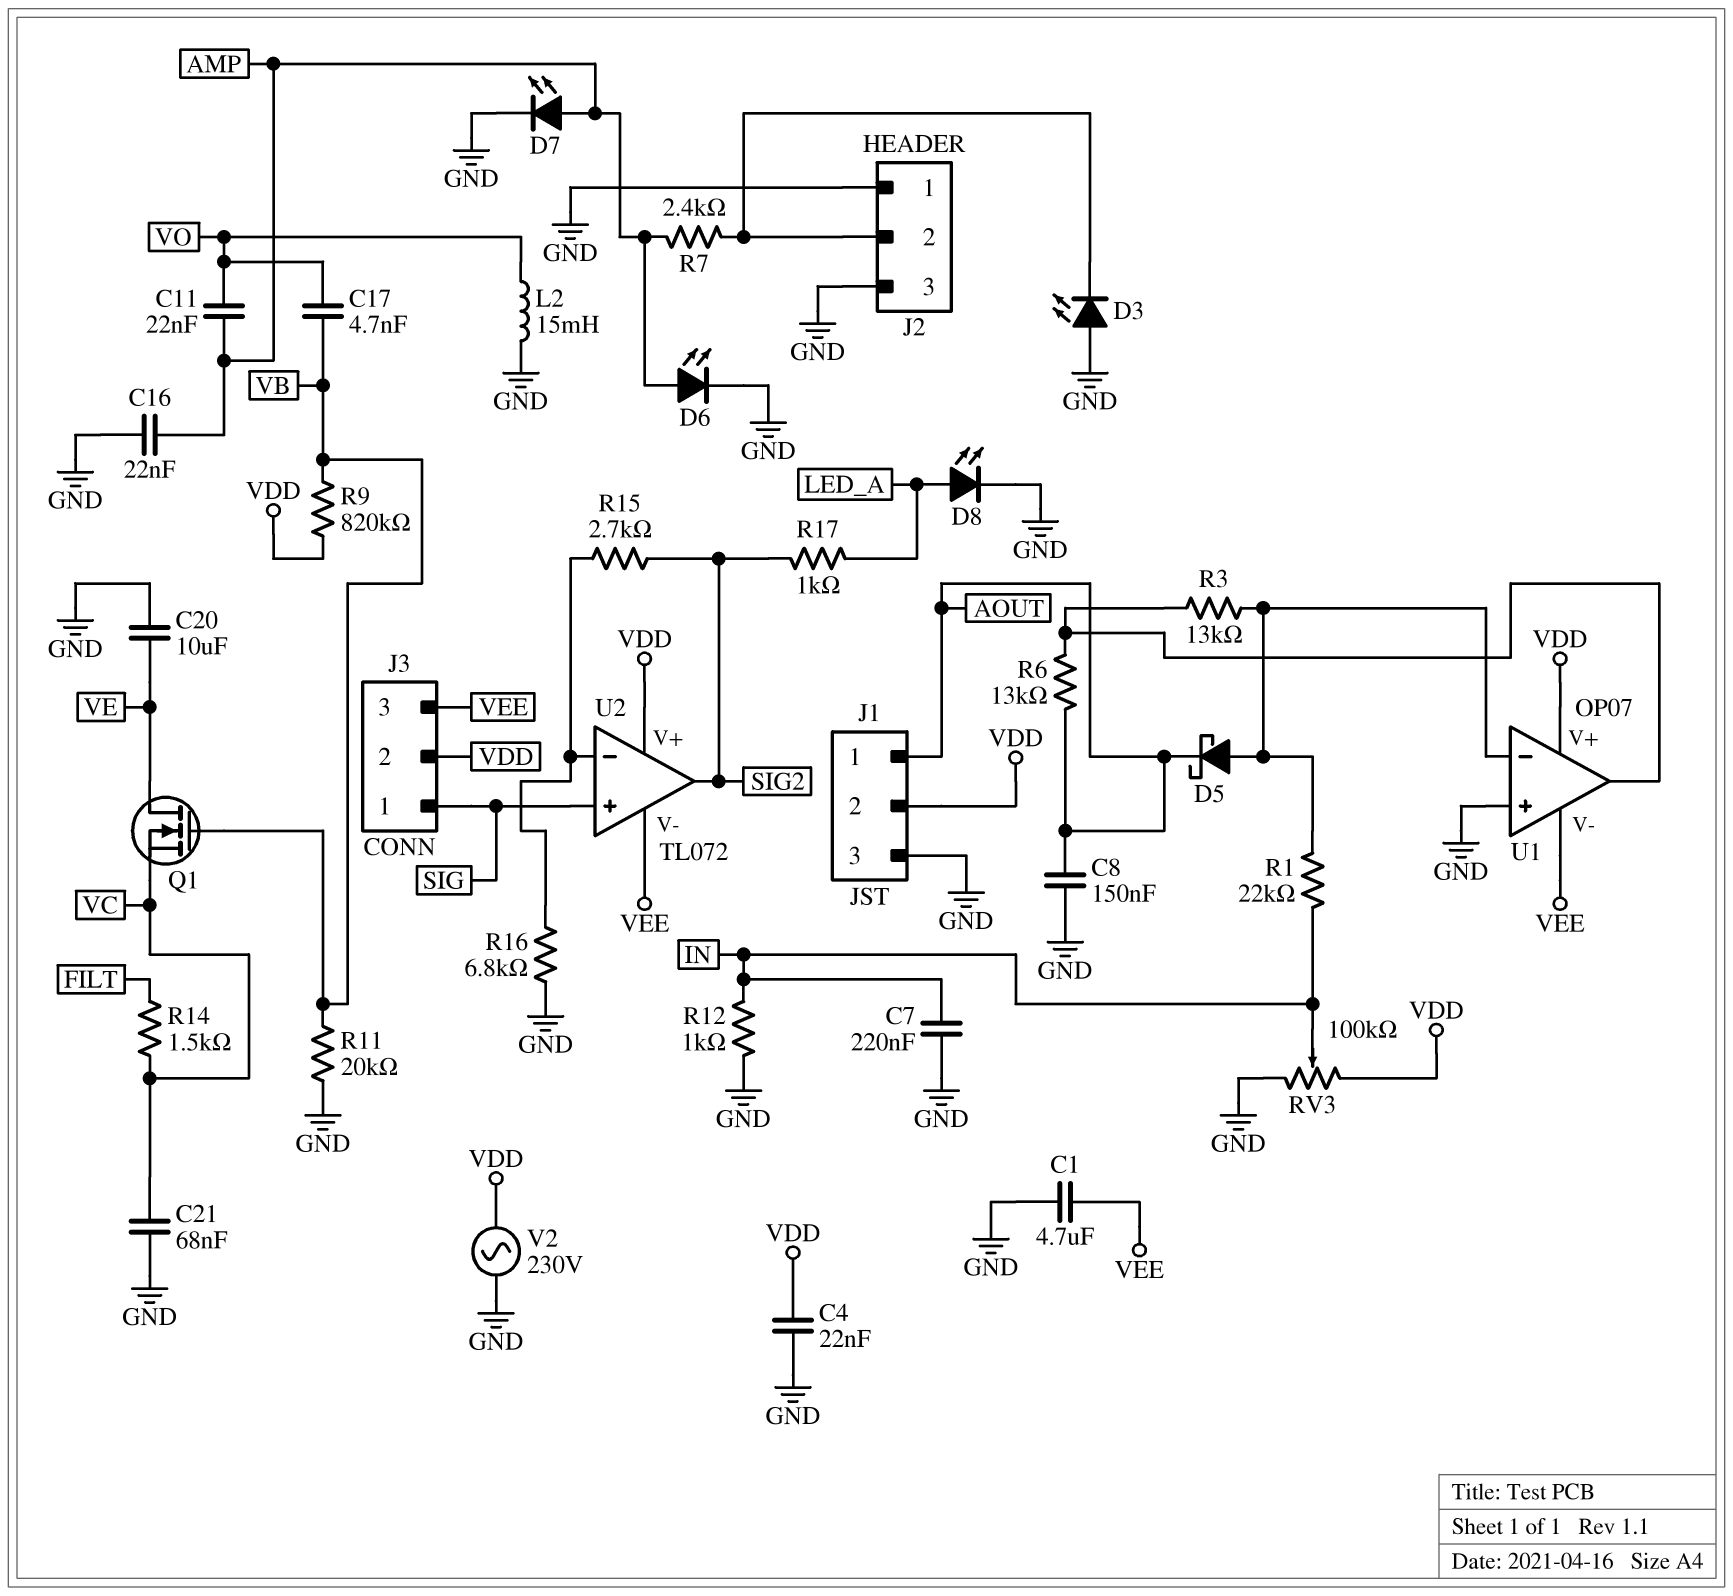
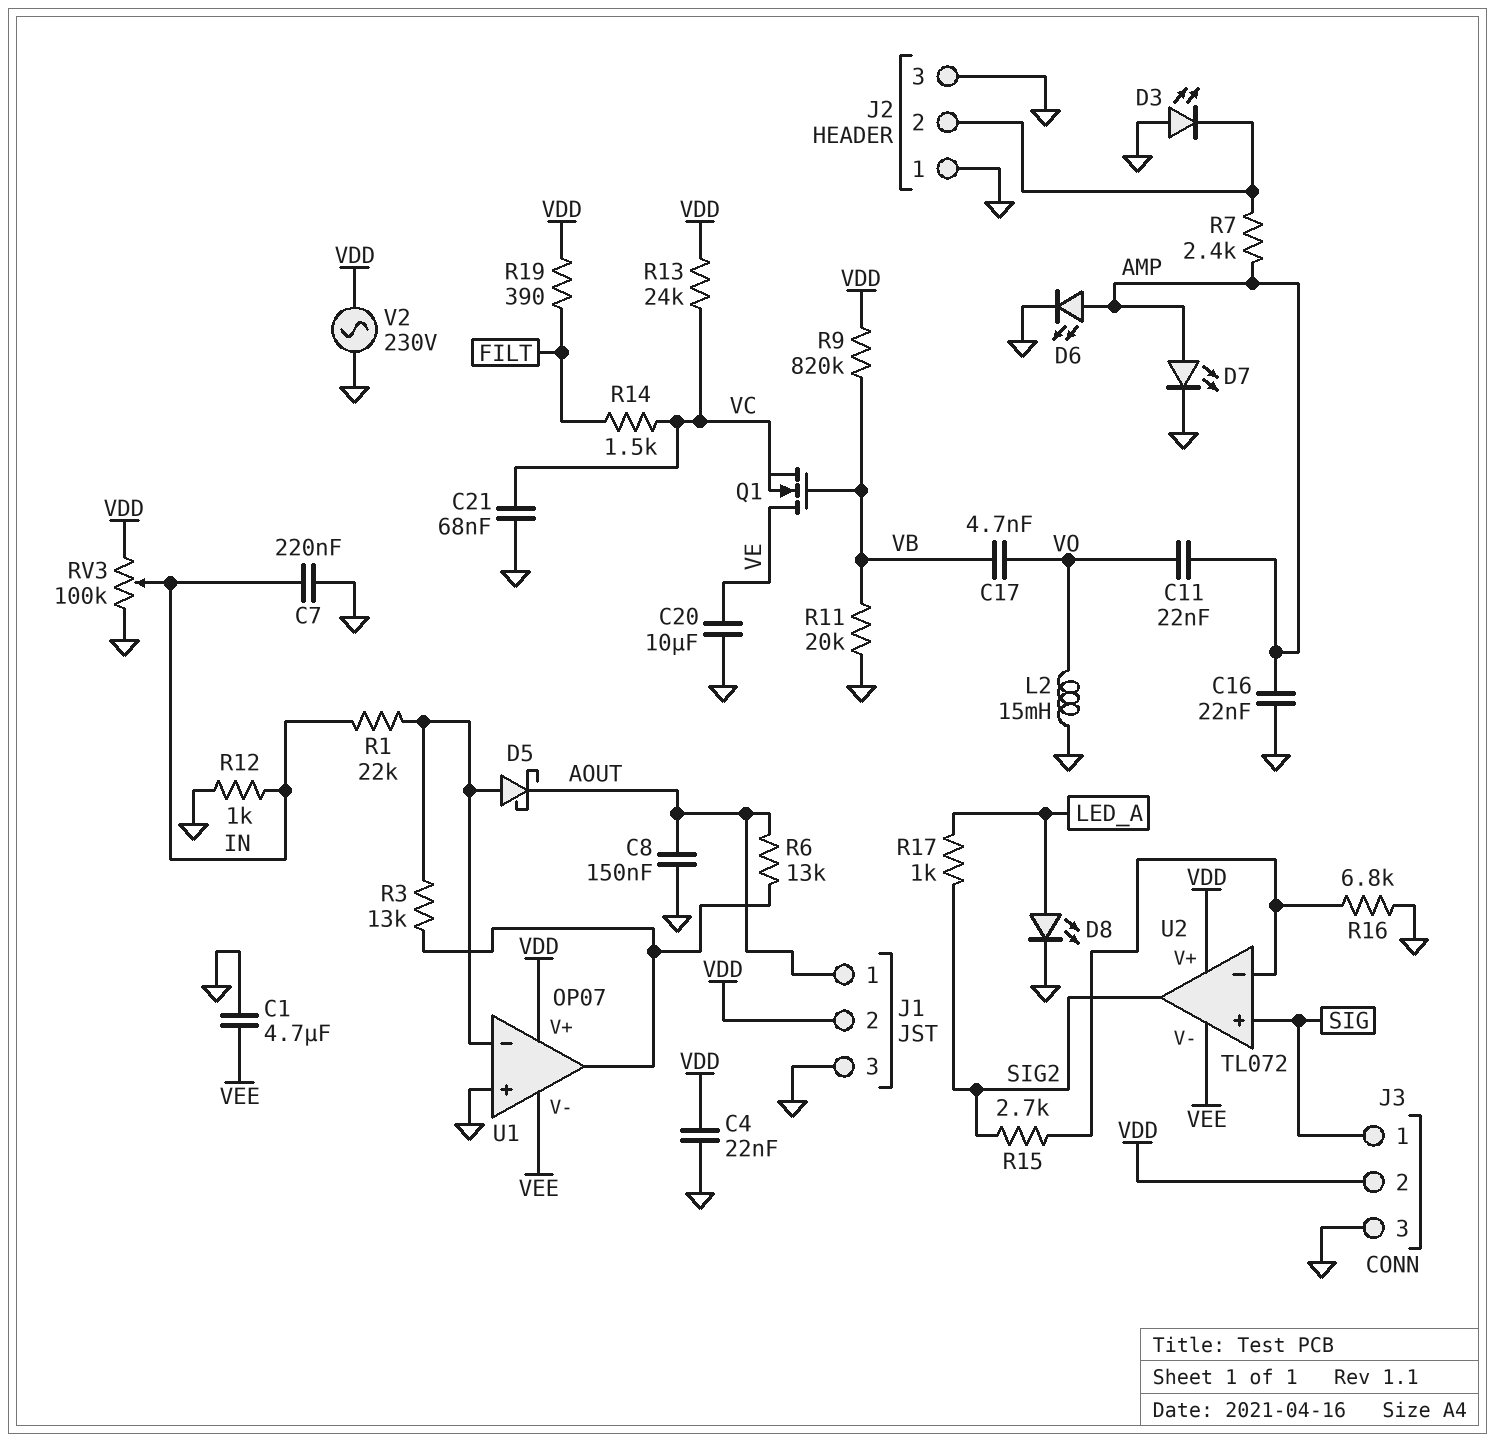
J3 pin 3: VEE -> GND
R13: none -> 24k (VC, VDD)
R19: none -> 390 (FILT, VDD)

